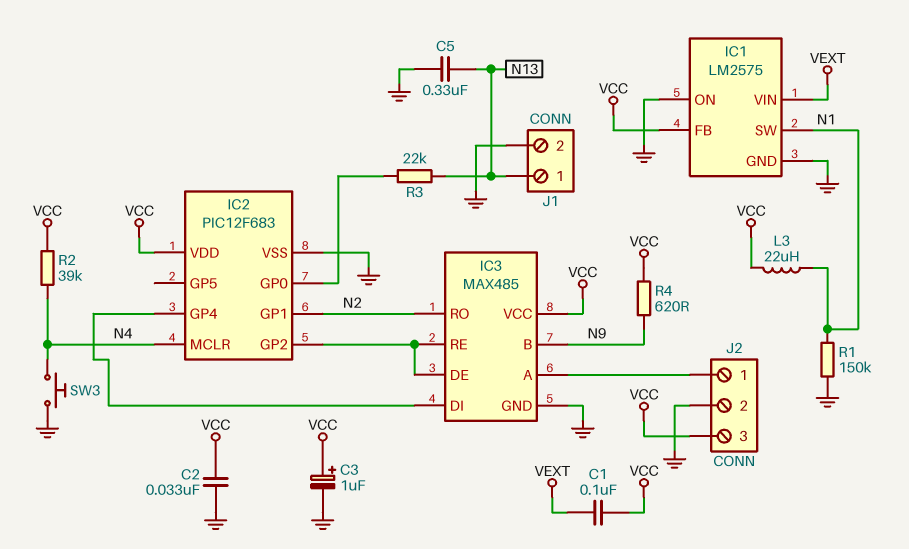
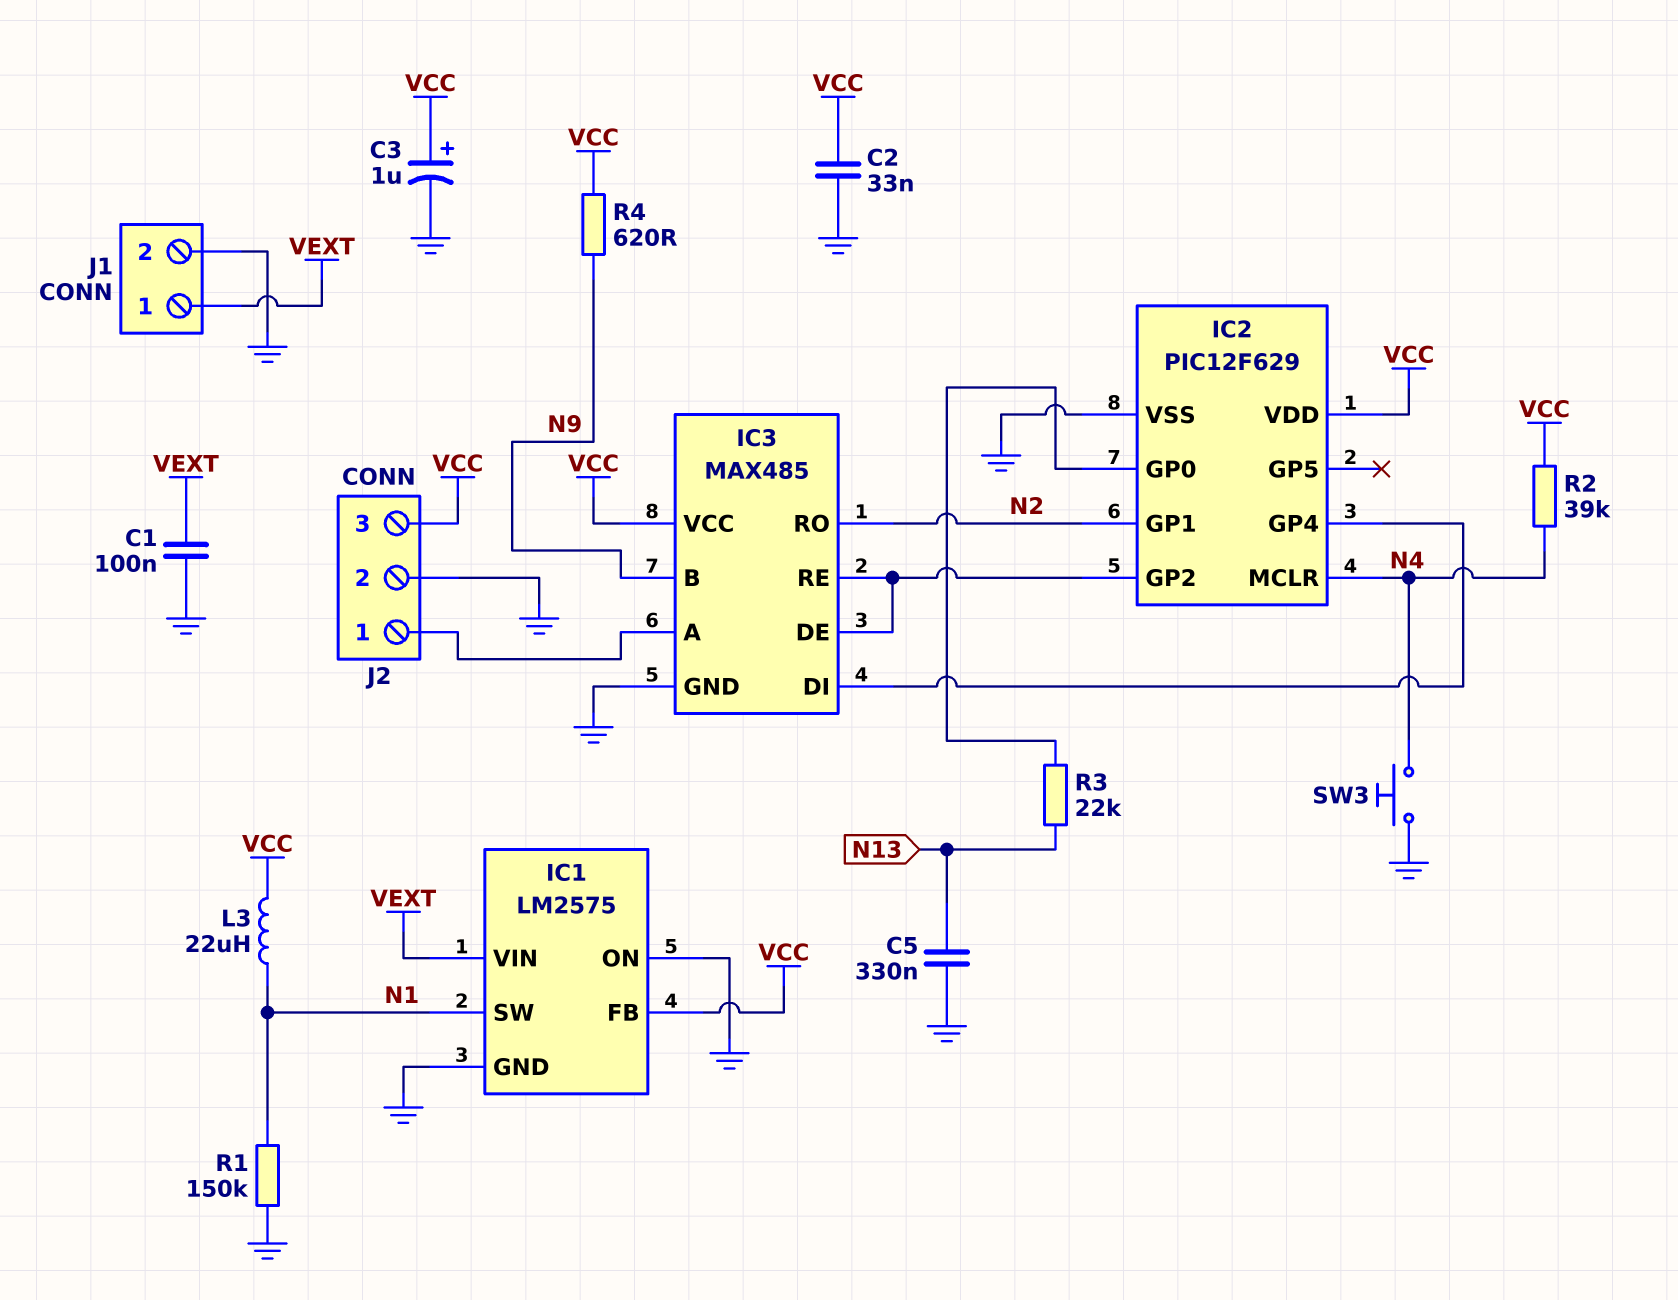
C1: 100nF (VCC, VEXT) -> 100nF (GND, VEXT)
IC2: PIC12F683 -> PIC12F629
J1 pin 1: N13 -> VEXT

